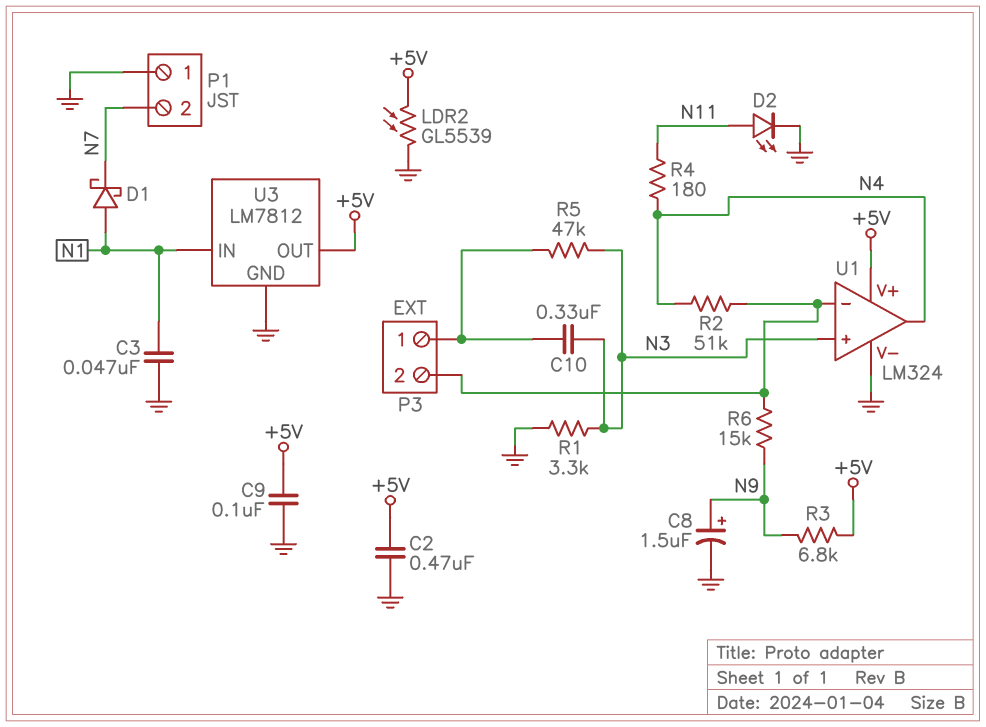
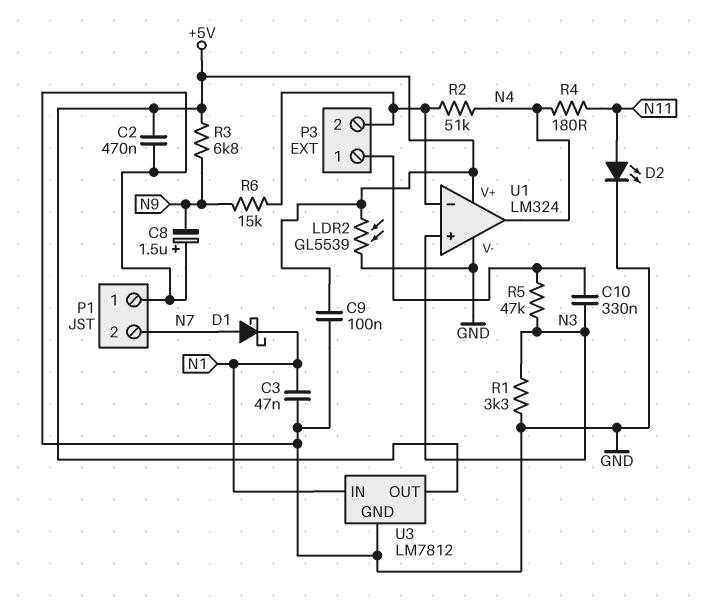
C8: 1.5uF (plus N9, minus GND) -> 1.5uF (plus GND, minus N9)
D1: schottky (A N1, K N7) -> schottky (A N7, K N1)

